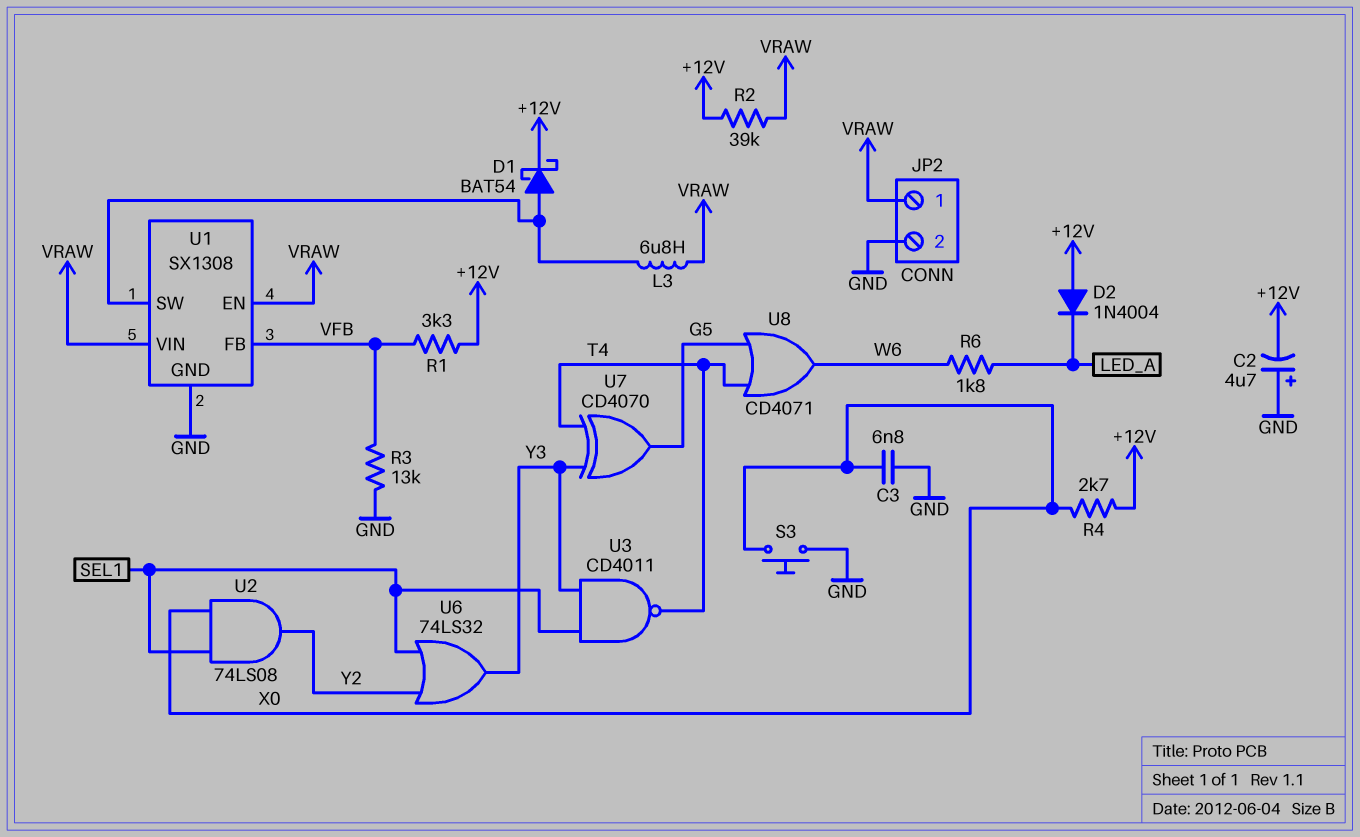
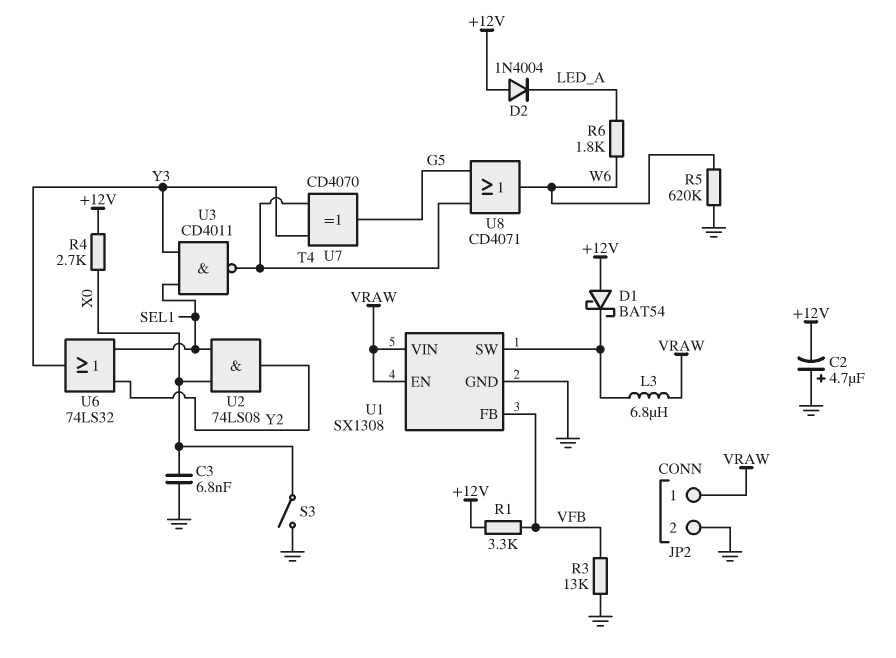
D1: schottky BAT54 (A U1/SW, K +12V) -> schottky BAT54 (A +12V, K U1/SW)
R2: 39k (+12V, VRAW) -> none
R5: none -> 620k (GND, W6)
S3: button (GND, X0) -> switch (GND, X0)

